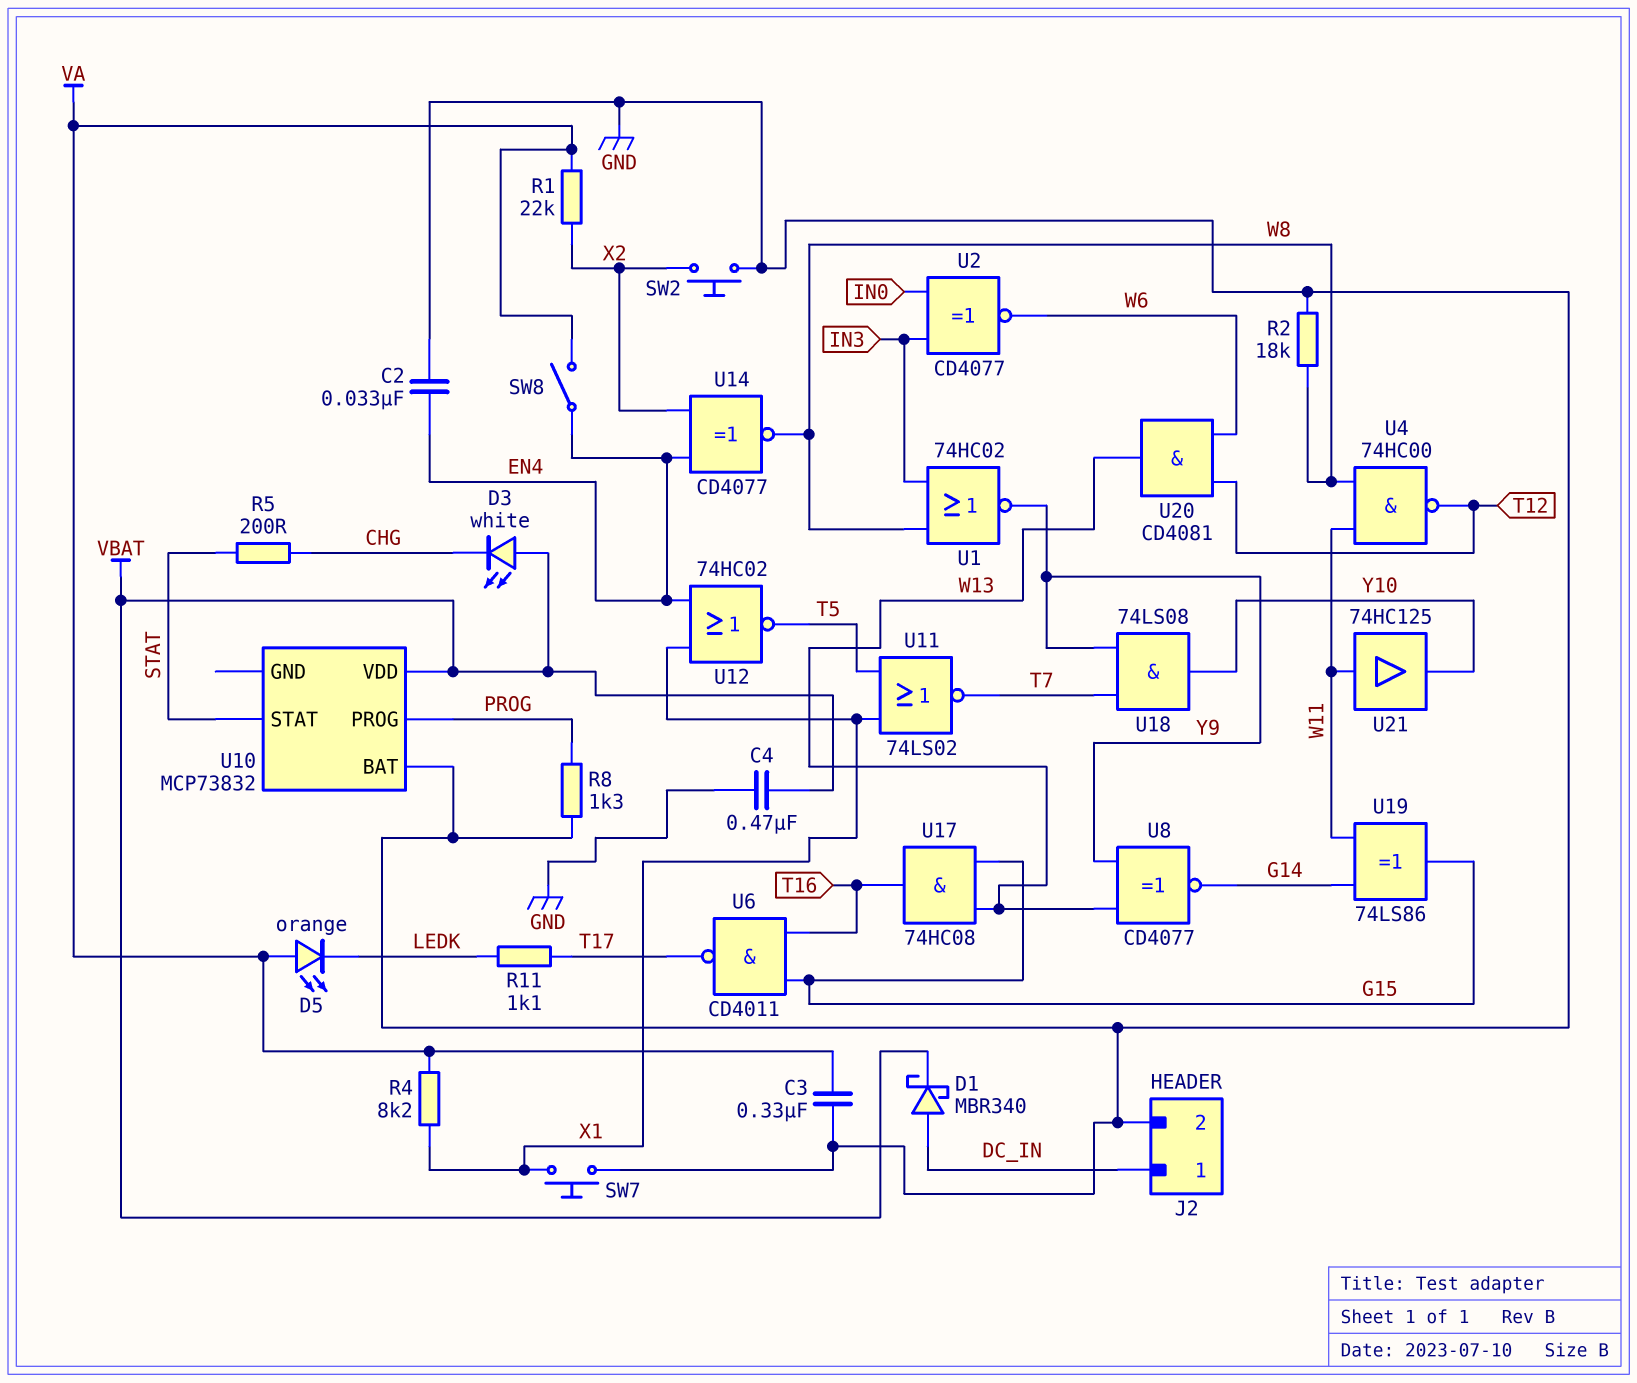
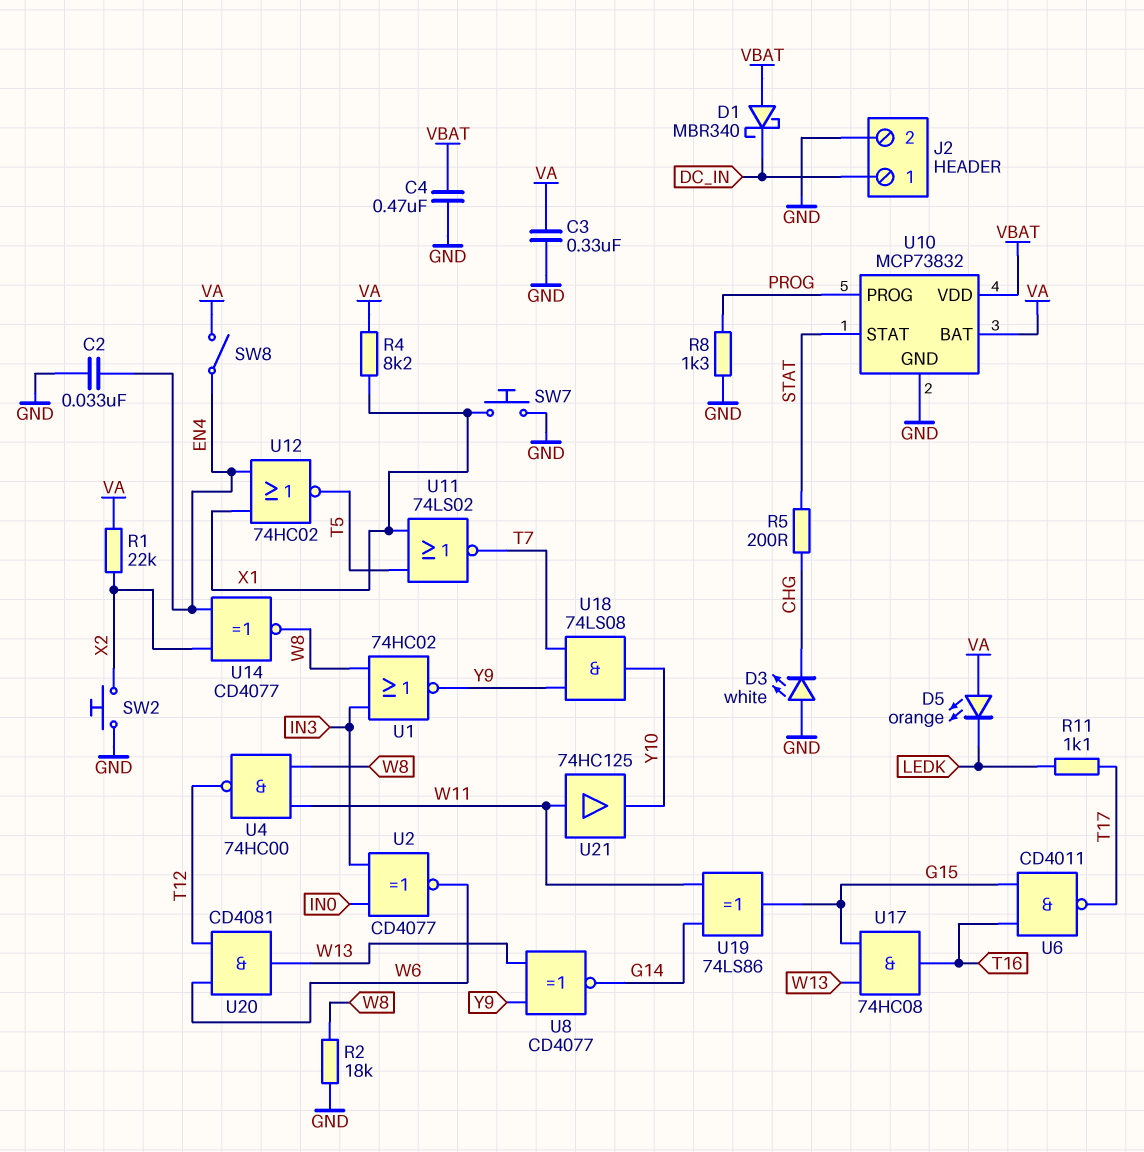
D1: schottky MBR340 (A DC_IN, K VBAT) -> schottky MBR340 (A VBAT, K DC_IN)
D3: LED white (A VBAT, K CHG) -> LED white (A GND, K CHG)
U10 pin BAT: GND -> VA
U10 pin GND: none -> GND

